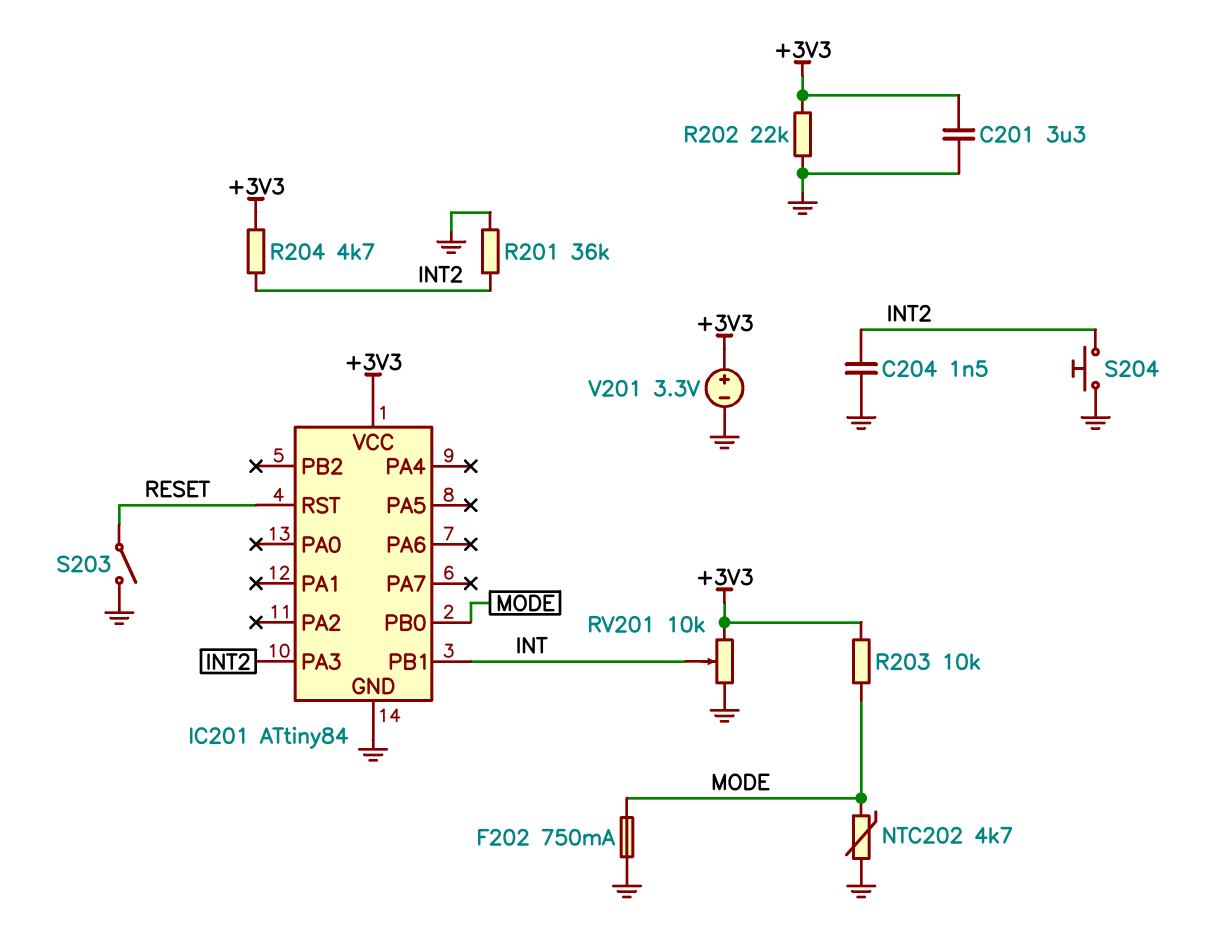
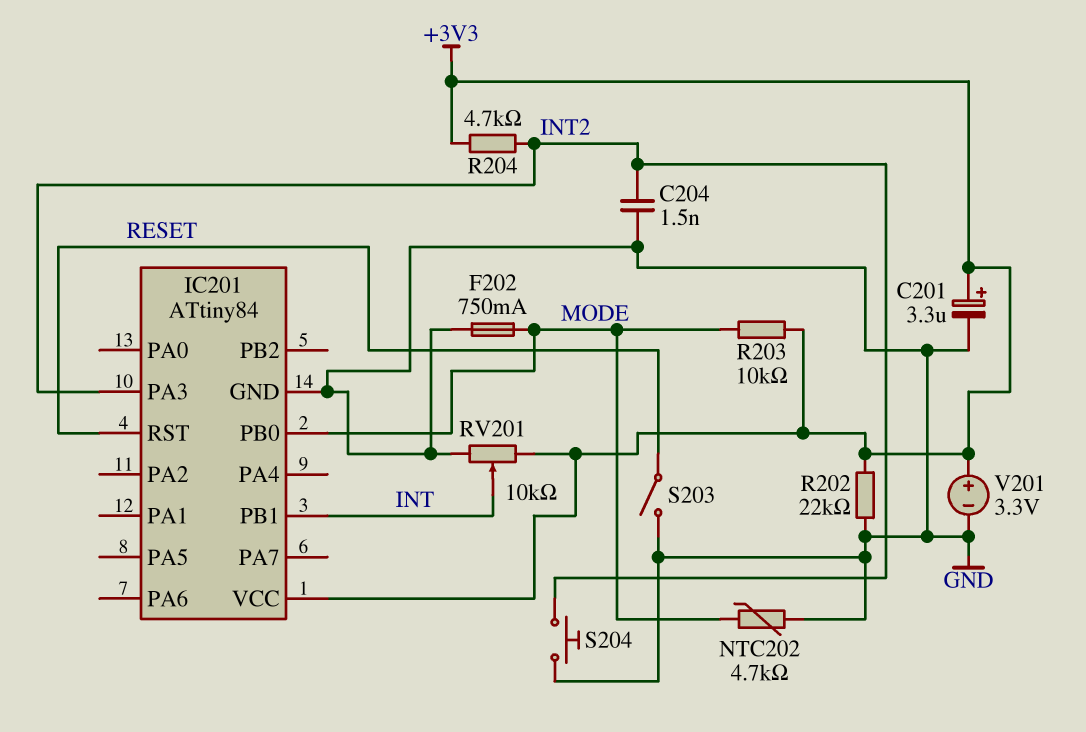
C201: 3.3uF (+3V3, GND) -> 3.3uF (plus +3V3, minus GND)
R201: 36k (GND, INT2) -> none

